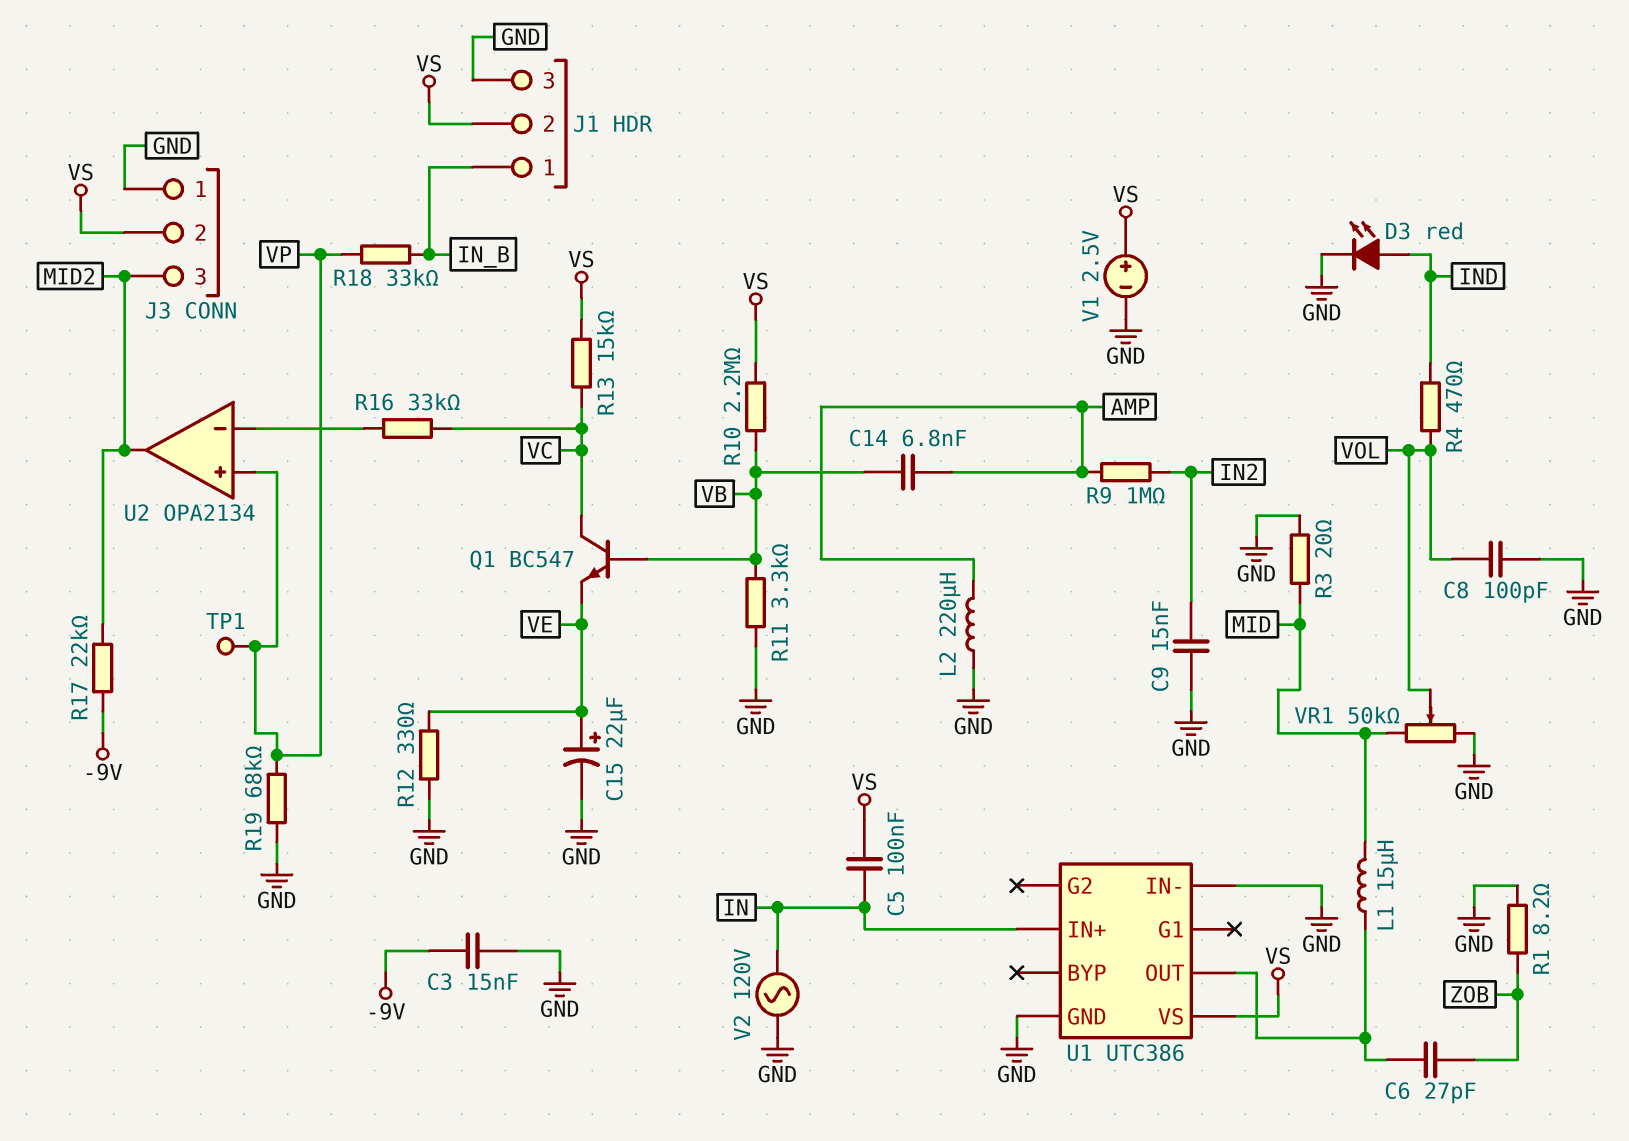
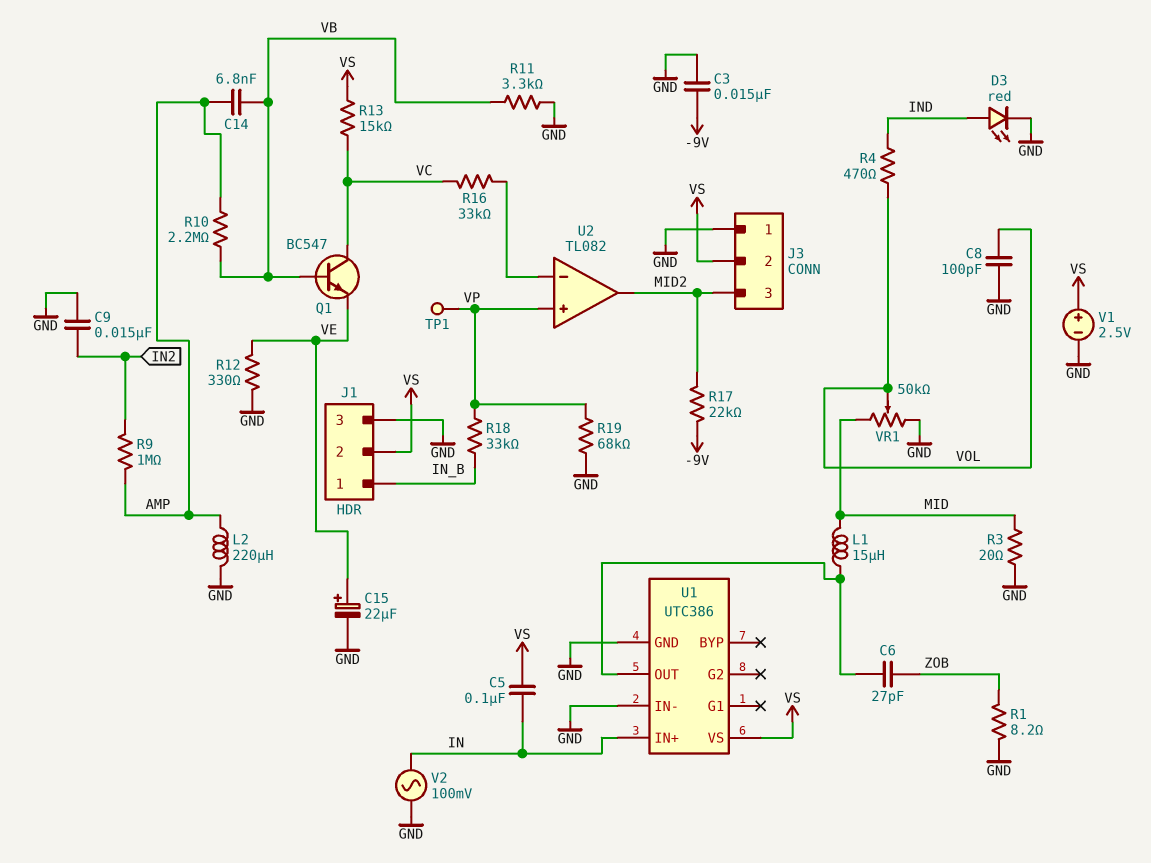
R10: 2.2M (VB, VS) -> 2.2M (AMP, VB)
U2: OPA2134 -> TL082
V2: AC 120V (GND, IN) -> AC 100mV (GND, IN)

